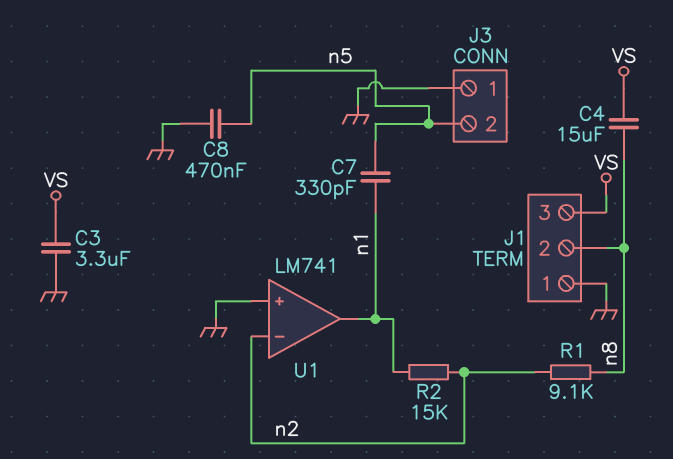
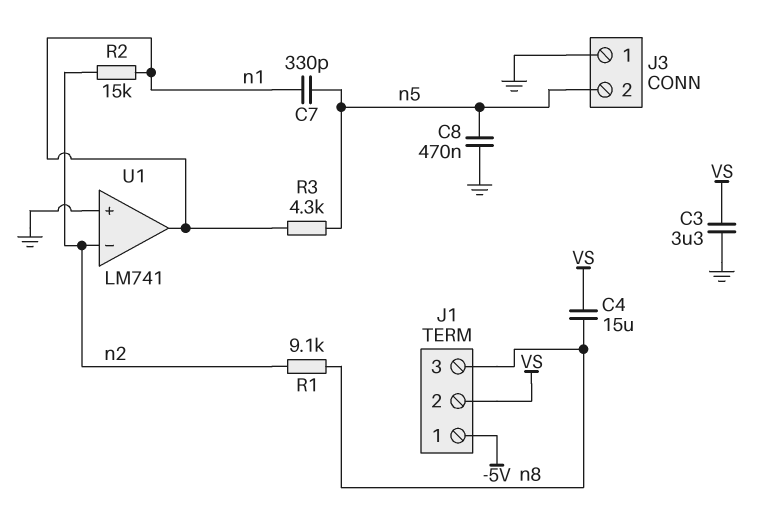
J1 pin 1: GND -> -5V
J1 pin 2: n8 -> VS
J1 pin 3: VS -> n8
R3: none -> 4.3k (n1, n5)

